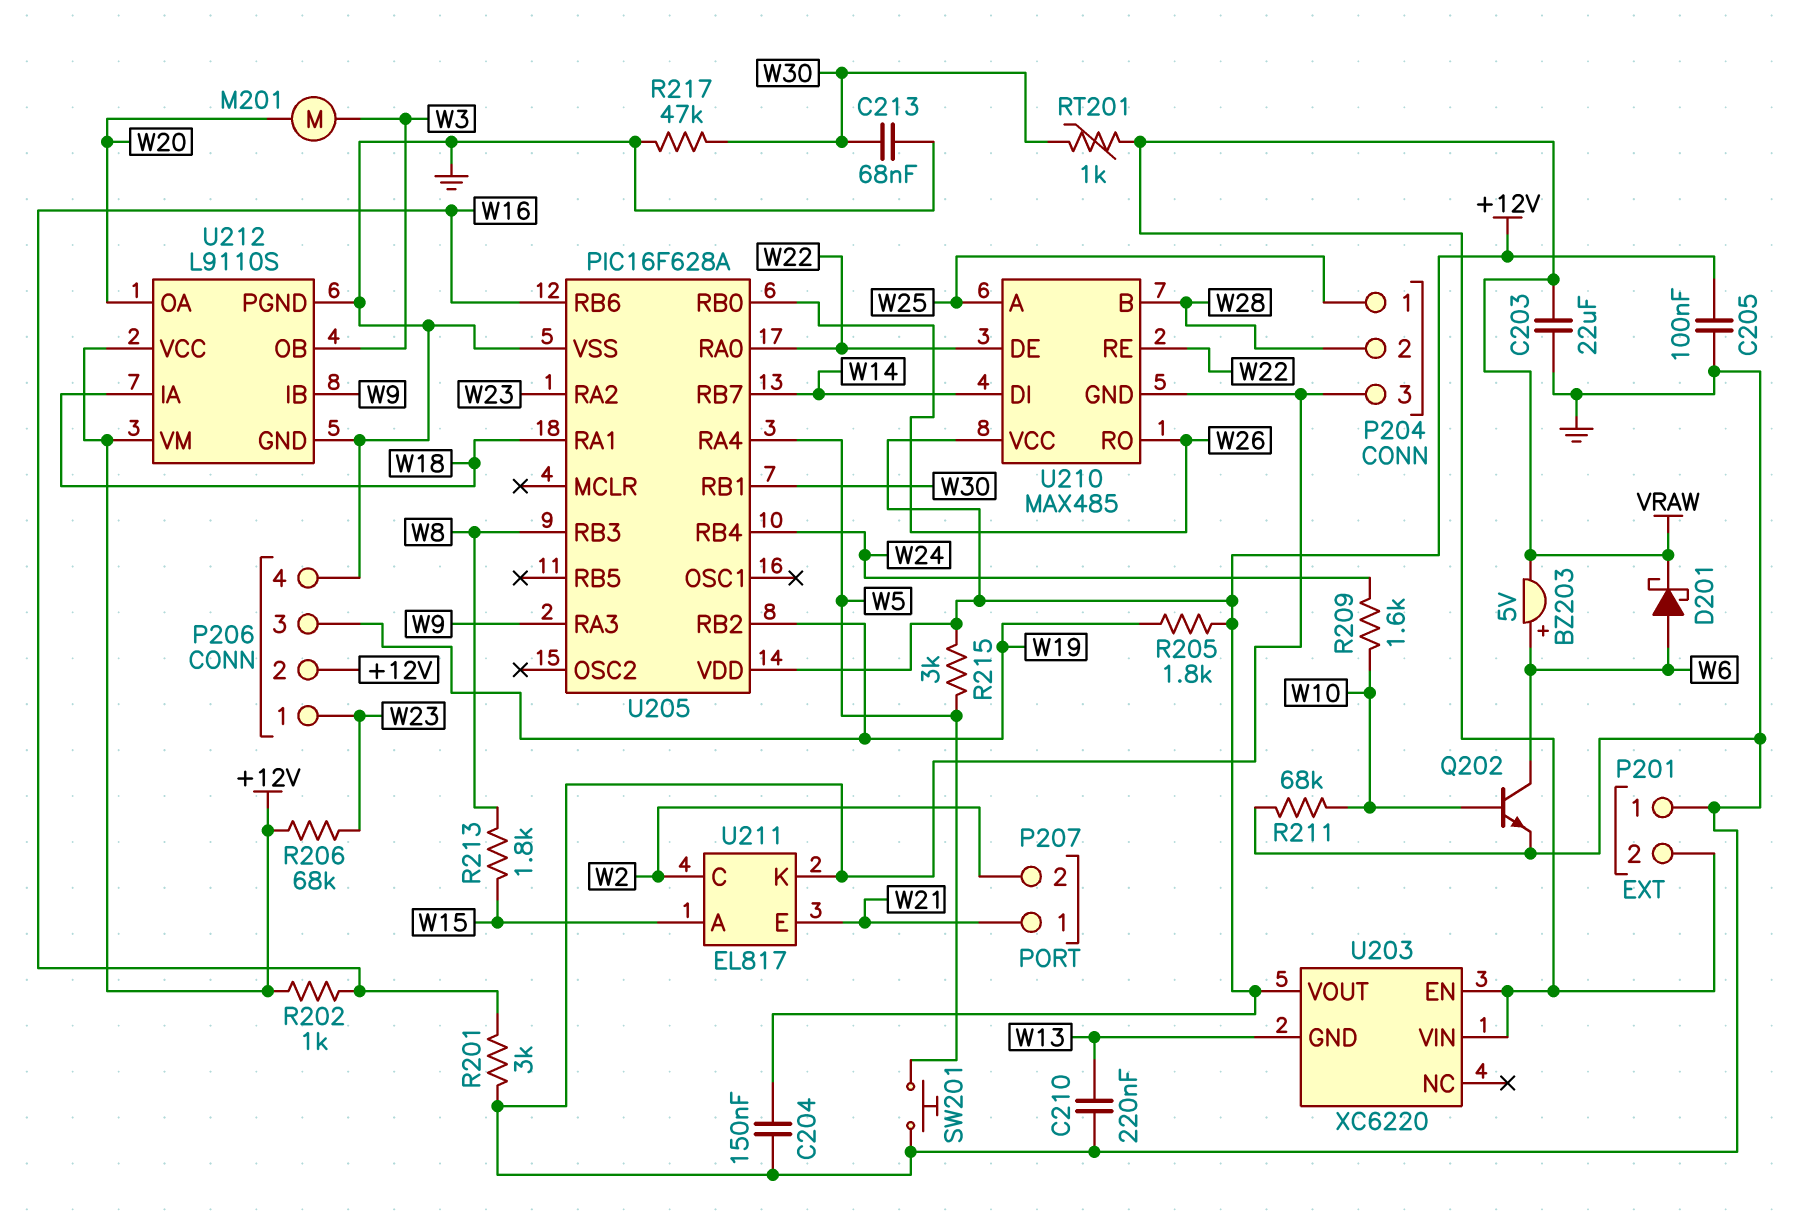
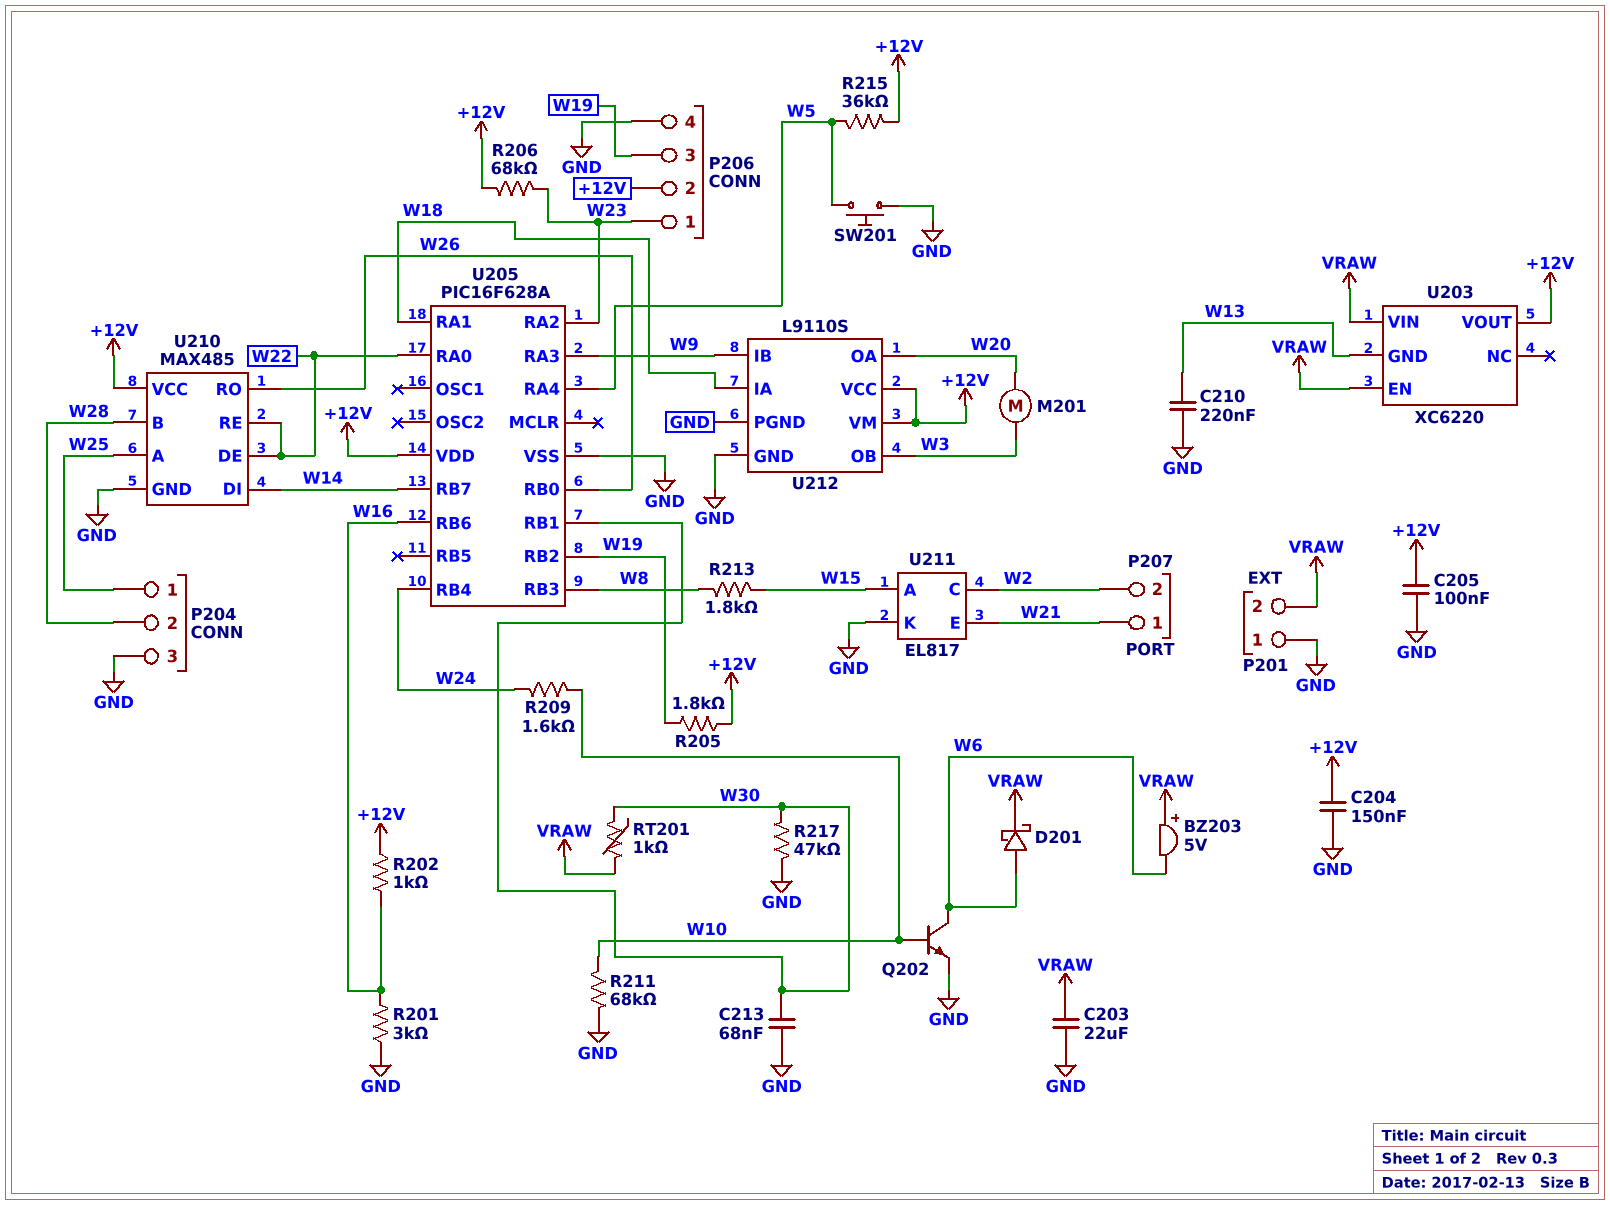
BZ203: buzzer 5V (plus W6, minus VRAW) -> buzzer 5V (plus VRAW, minus W6)
R215: 3k (+12V, W5) -> 36k (+12V, W5)

